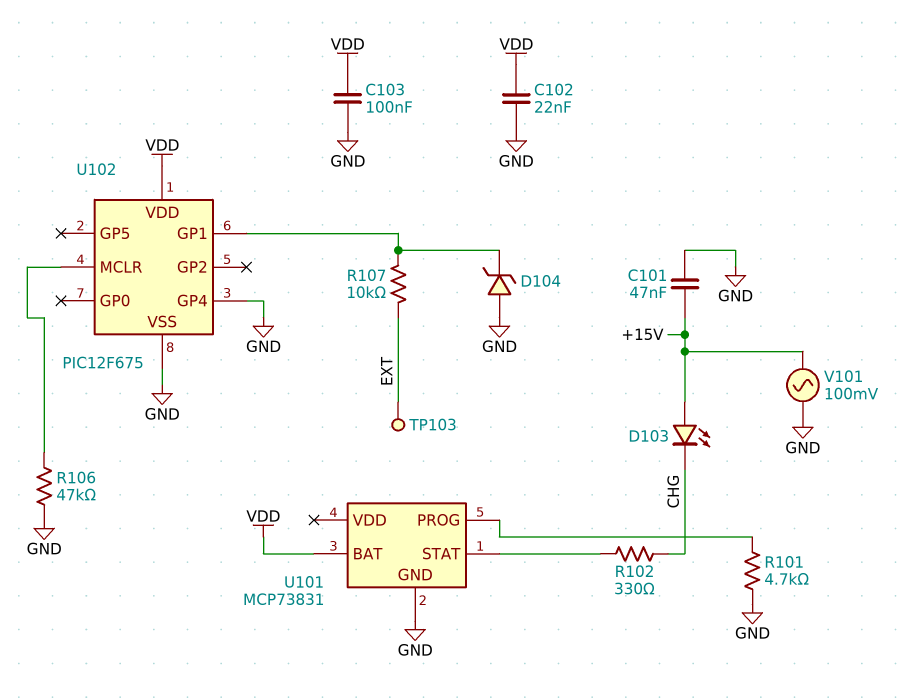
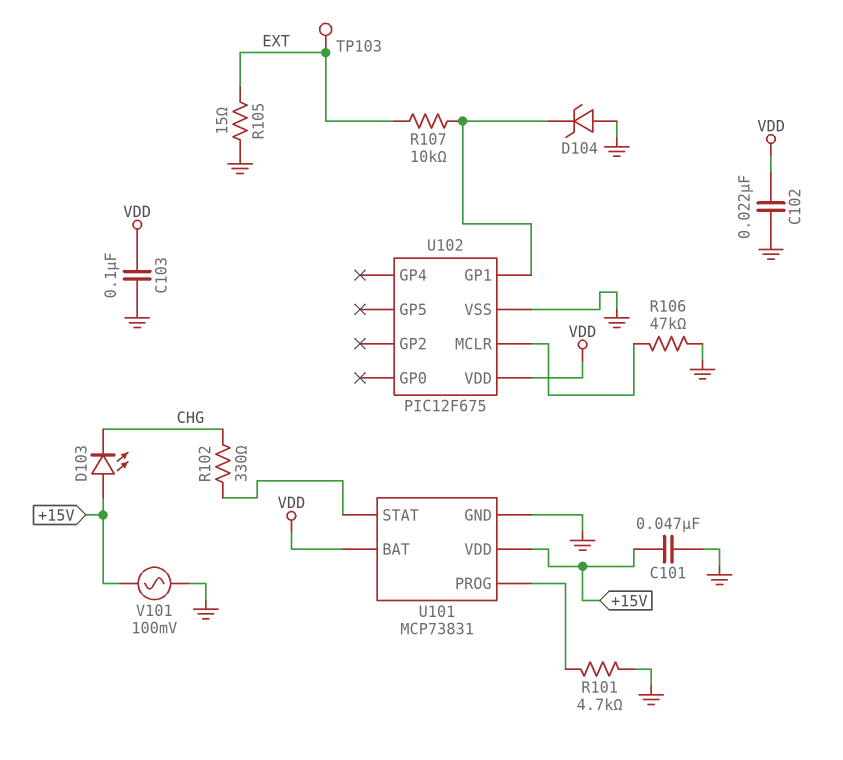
R105: none -> 15 (EXT, GND)
U101 pin VDD: none -> +15V
U102 pin GP4: GND -> none

